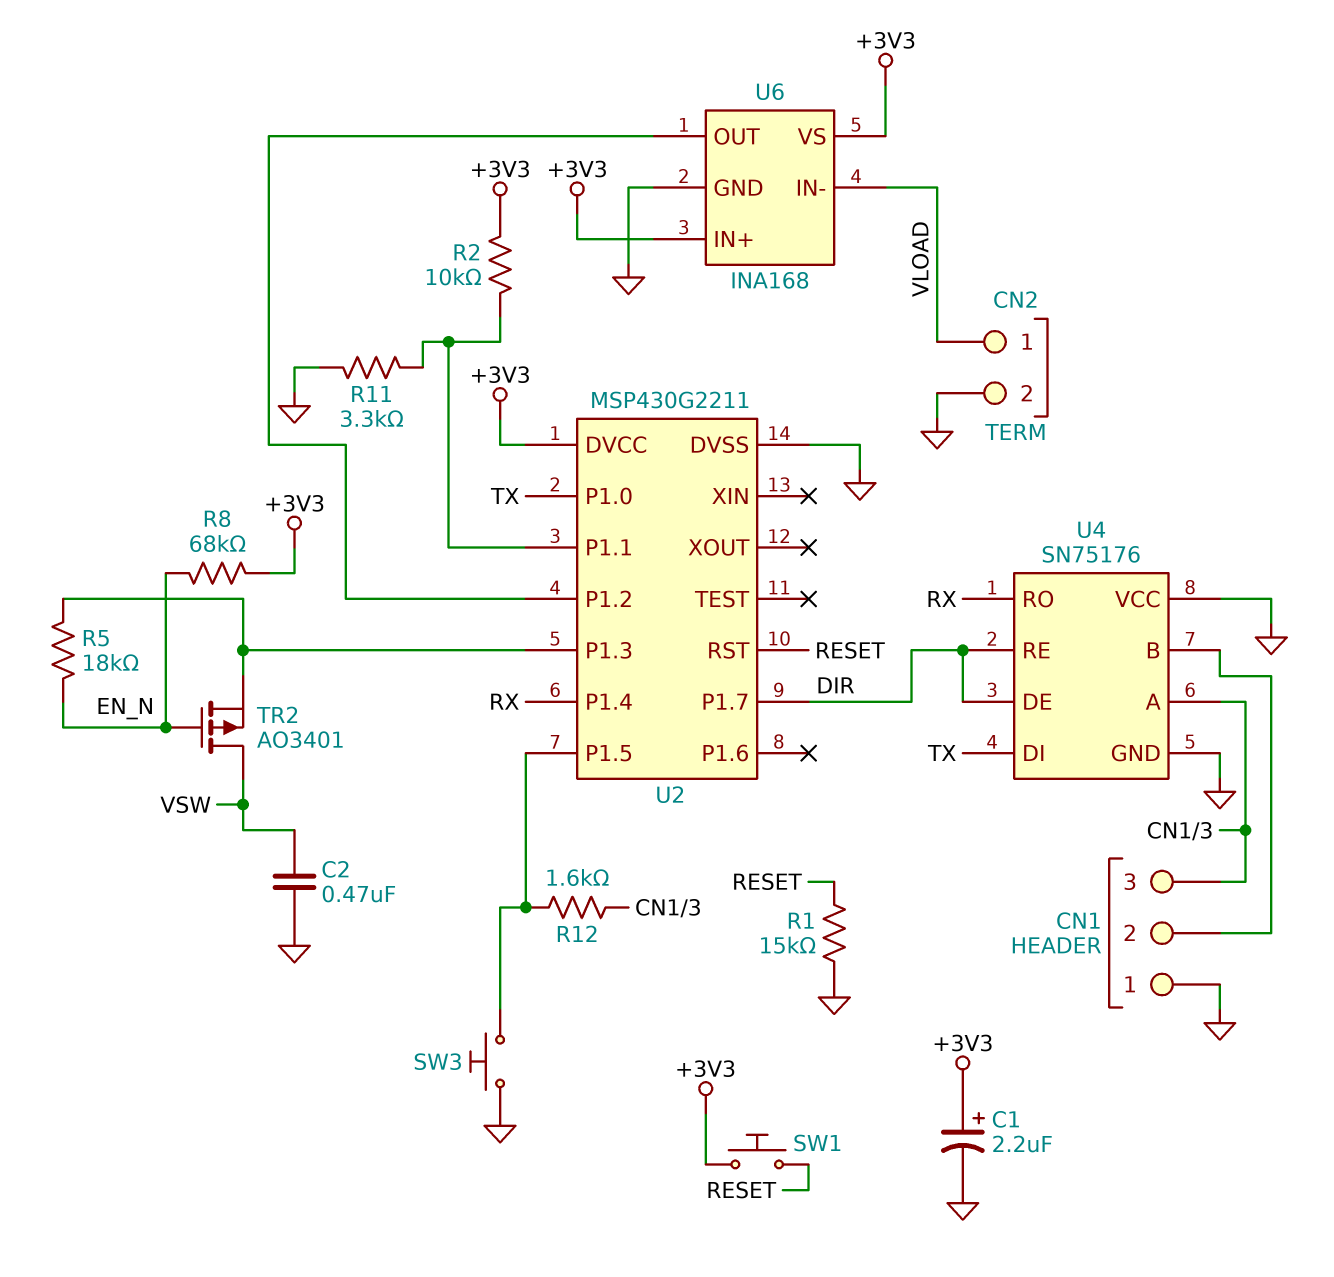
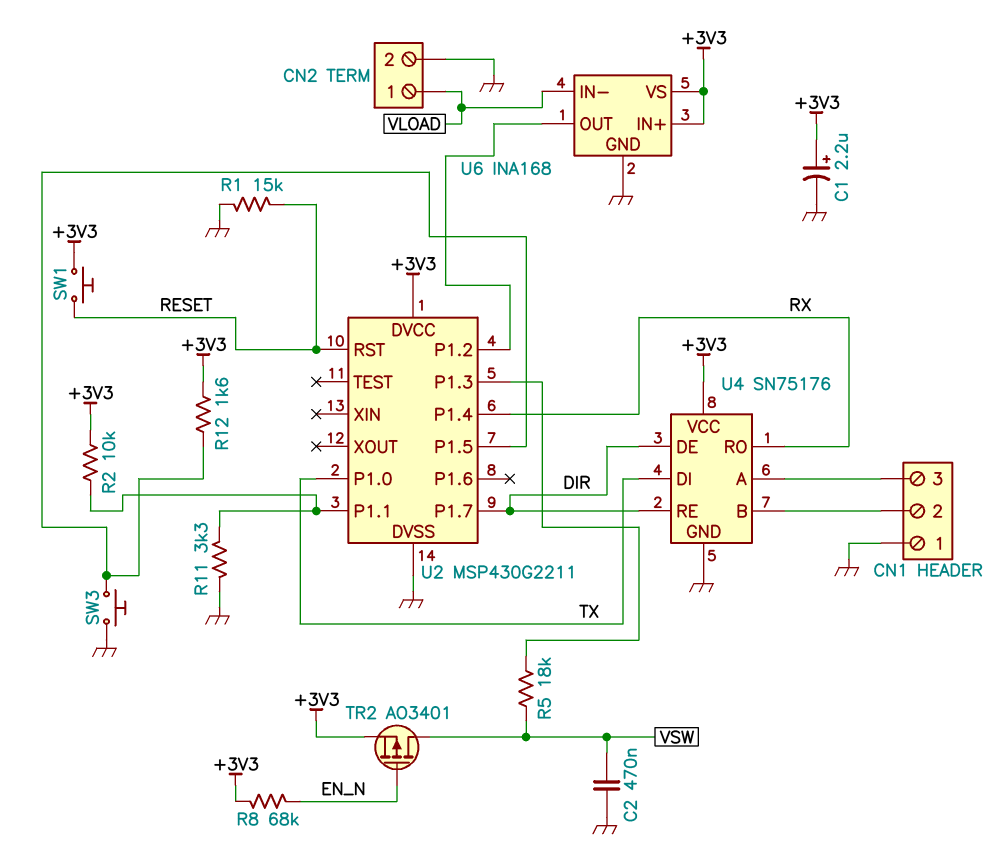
R5: 18k (EN_N, U2/P1.3) -> 18k (U2/P1.3, VSW)
R12: 1.6k (CN1/3, U2/P1.5) -> 1.6k (+3V3, U2/P1.5)
TR2: PMOS AO3401 (G EN_N, D VSW, S U2/P1.3) -> PMOS AO3401 (G EN_N, D VSW, S +3V3)
U4 pin VCC: GND -> +3V3

